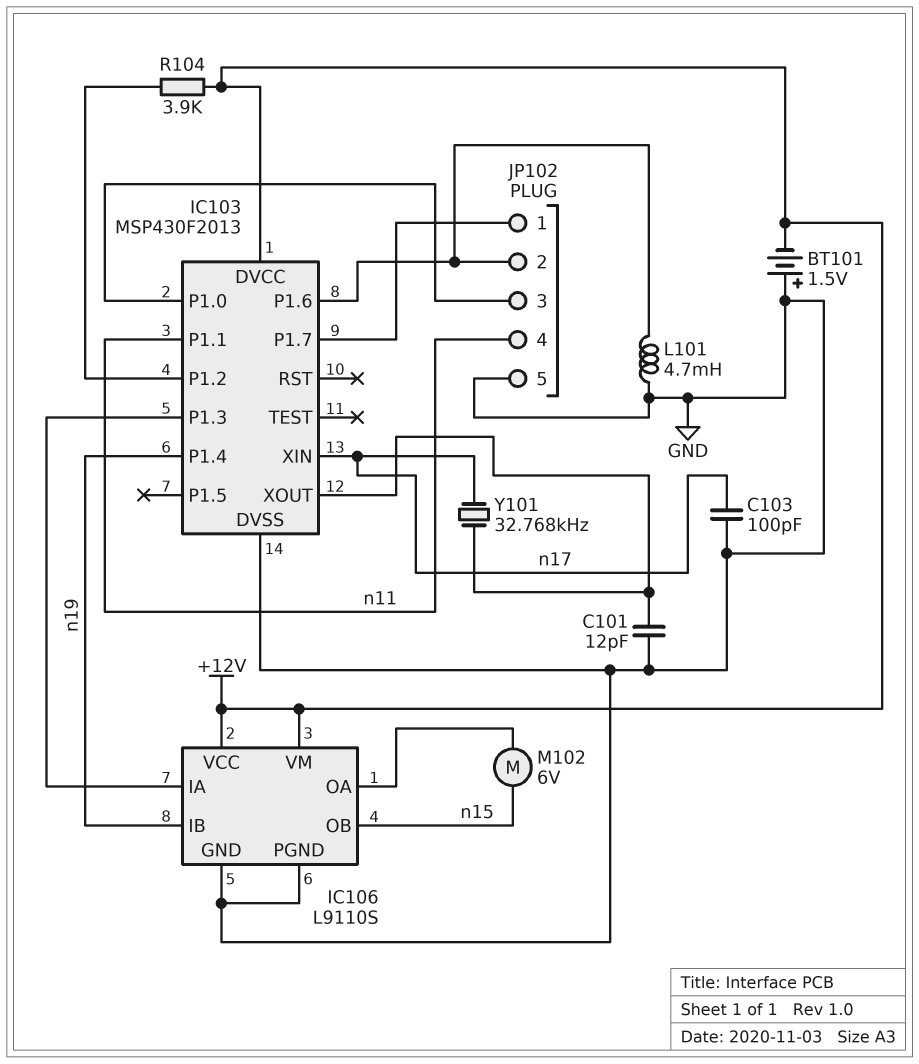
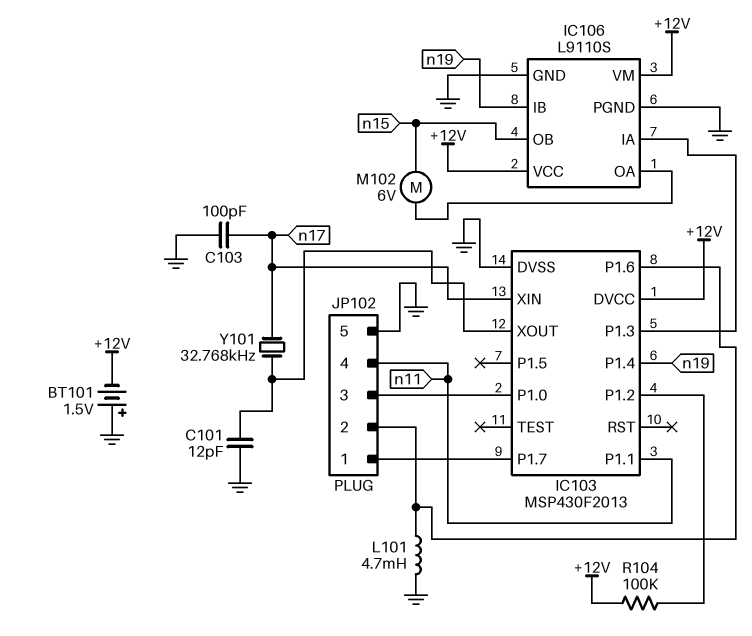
R104: 3.9k (+12V, IC103/P1.2) -> 100k (+12V, IC103/P1.2)

